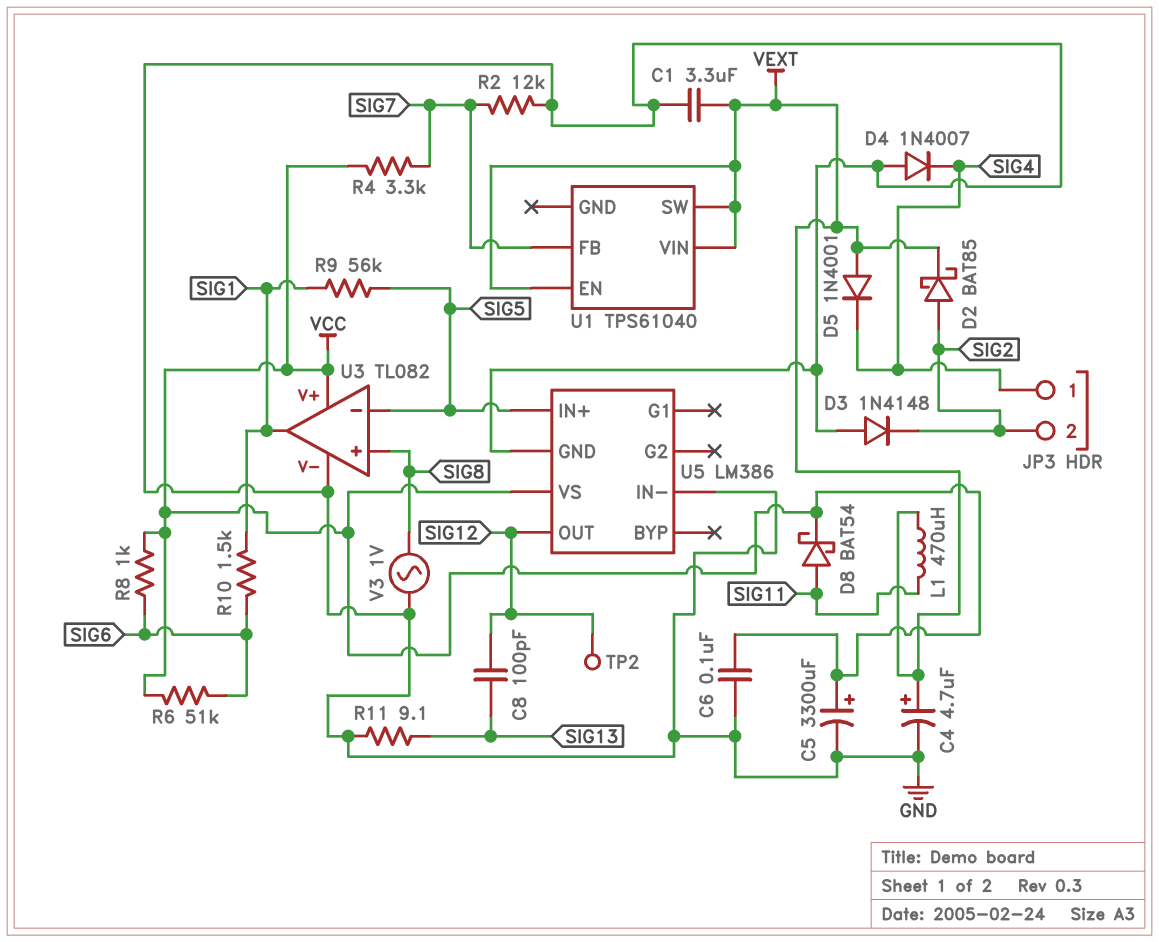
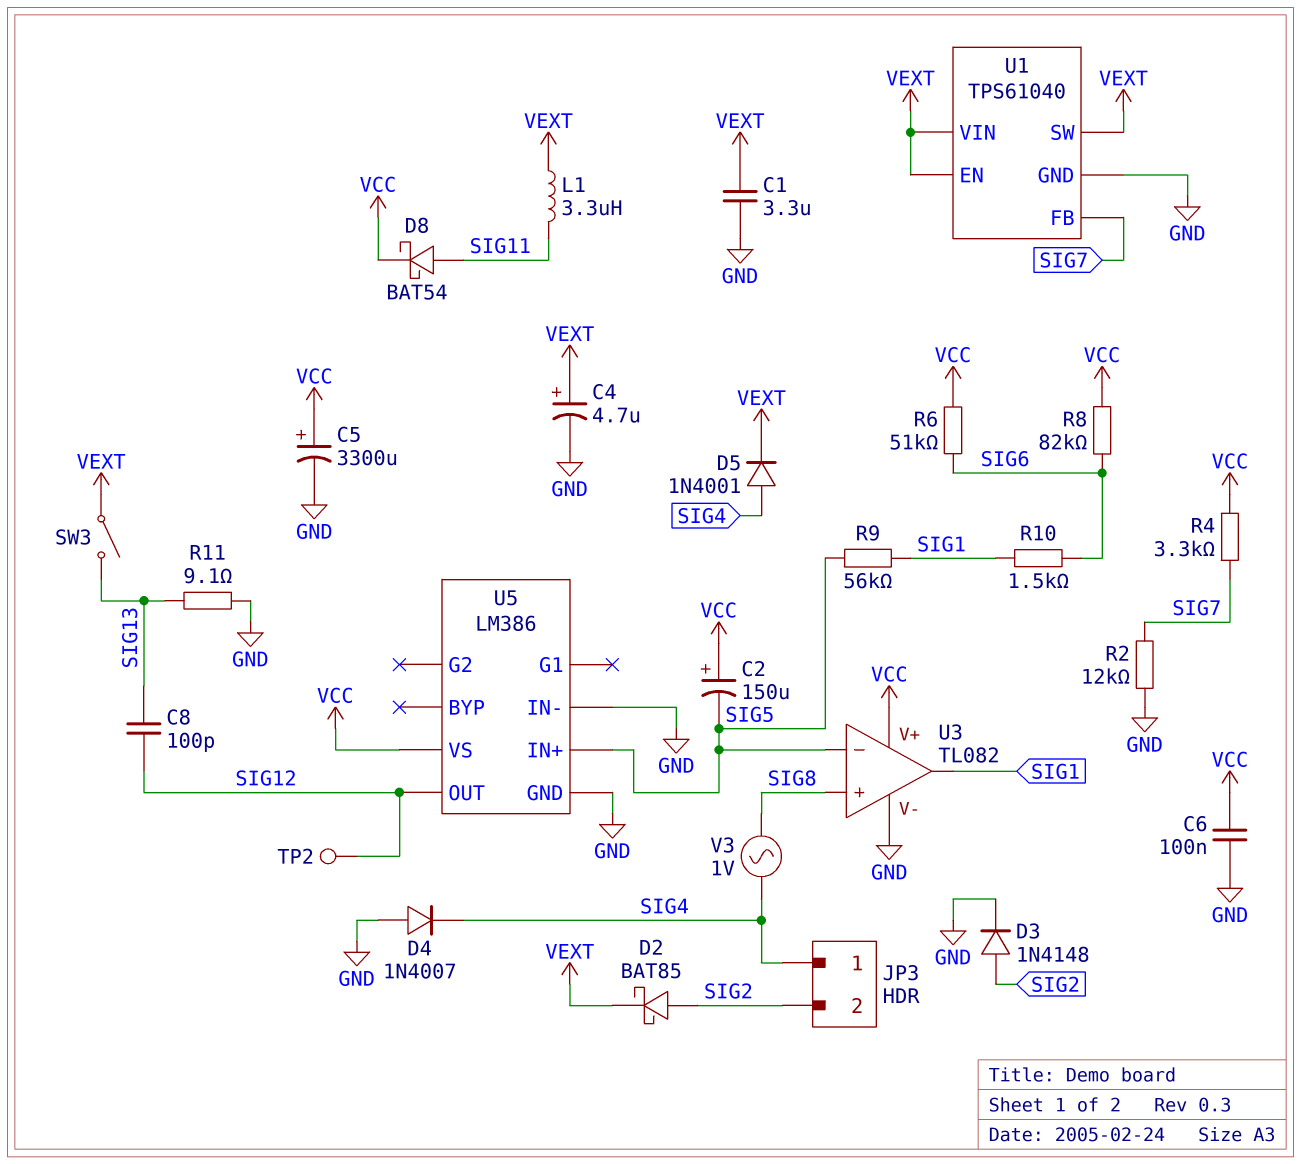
C2: none -> 150uF (plus VCC, minus SIG5)
D3: diode 1N4148 (A GND, K SIG2) -> diode 1N4148 (A SIG2, K GND)
D5: diode 1N4001 (A VEXT, K SIG4) -> diode 1N4001 (A SIG4, K VEXT)
L1: 470uH (SIG11, VEXT) -> 3.3uH (SIG11, VEXT)
R8: 1k (SIG6, VCC) -> 82k (SIG6, VCC)
SW3: none -> switch (SIG13, VEXT)
U1 pin GND: none -> GND
V3: AC 1V (GND, SIG8) -> AC 1V (SIG4, SIG8)

